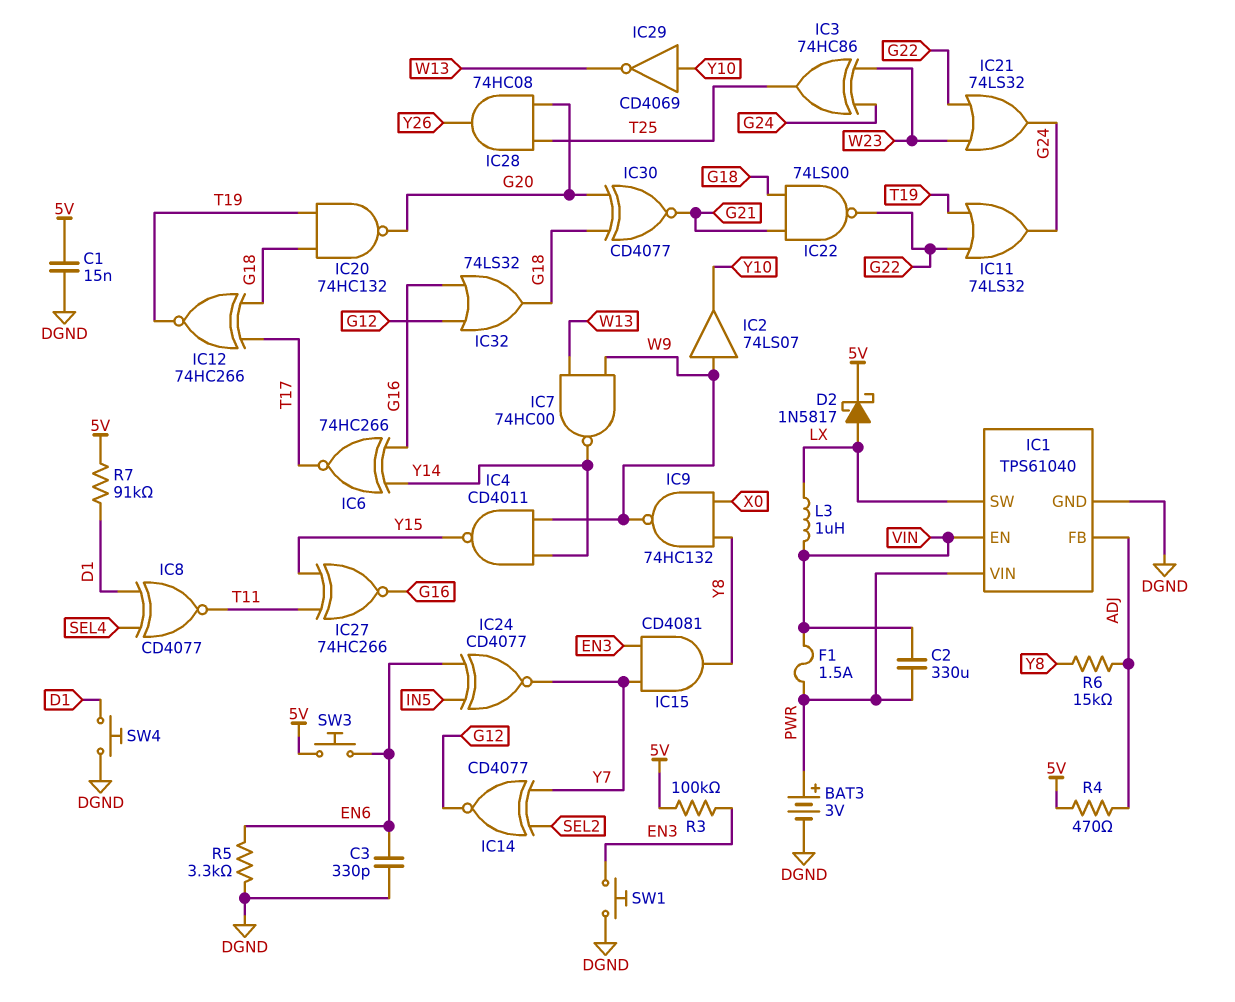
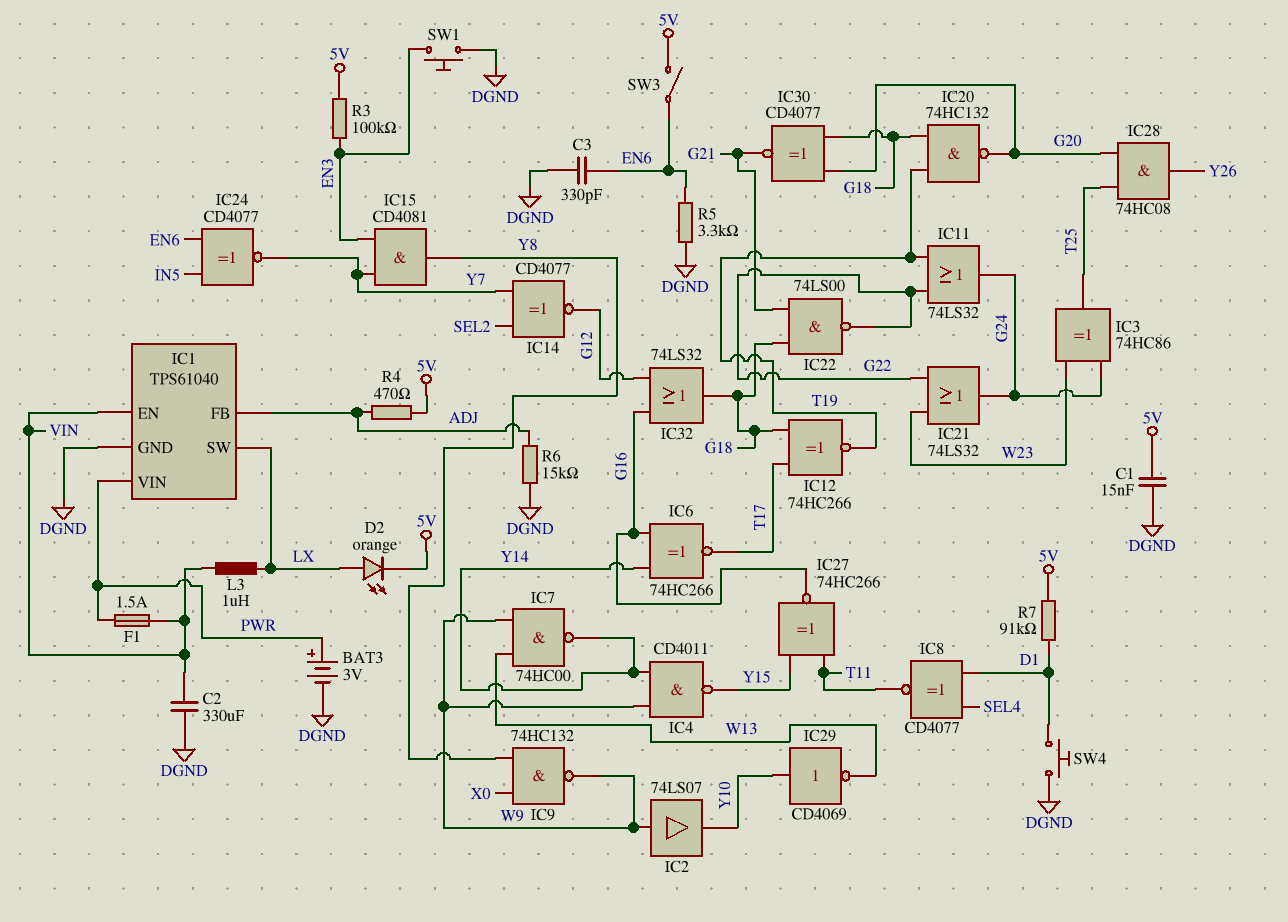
C2: 330uF (PWR, VIN) -> 330uF (DGND, VIN)
D2: schottky 1N5817 (A LX, K 5V) -> LED orange (A LX, K 5V)
R6: 15k (ADJ, Y8) -> 15k (ADJ, DGND)
SW3: button (5V, EN6) -> switch (5V, EN6)

